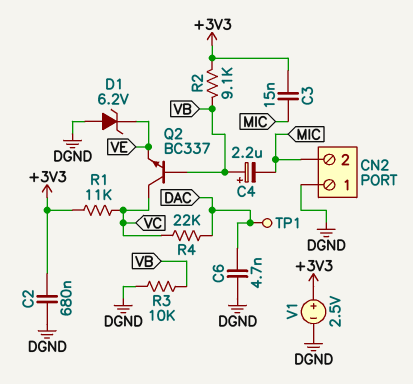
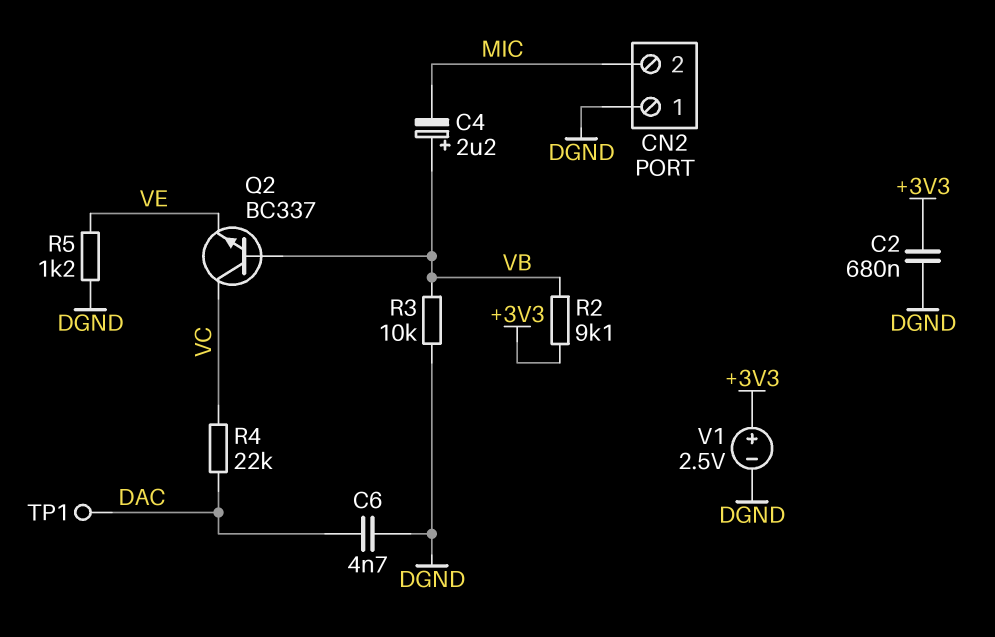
C3: 15nF (+3V3, MIC) -> none
D1: zener 6.2V (A DGND, K VE) -> none
R1: 11k (+3V3, VC) -> none
R5: none -> 1.2k (DGND, VE)

